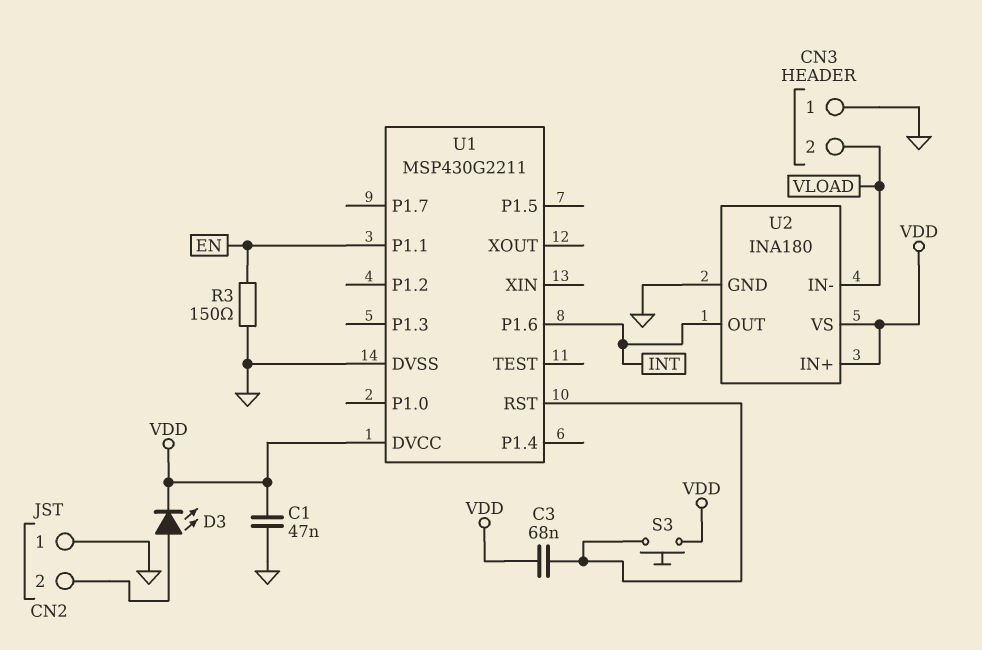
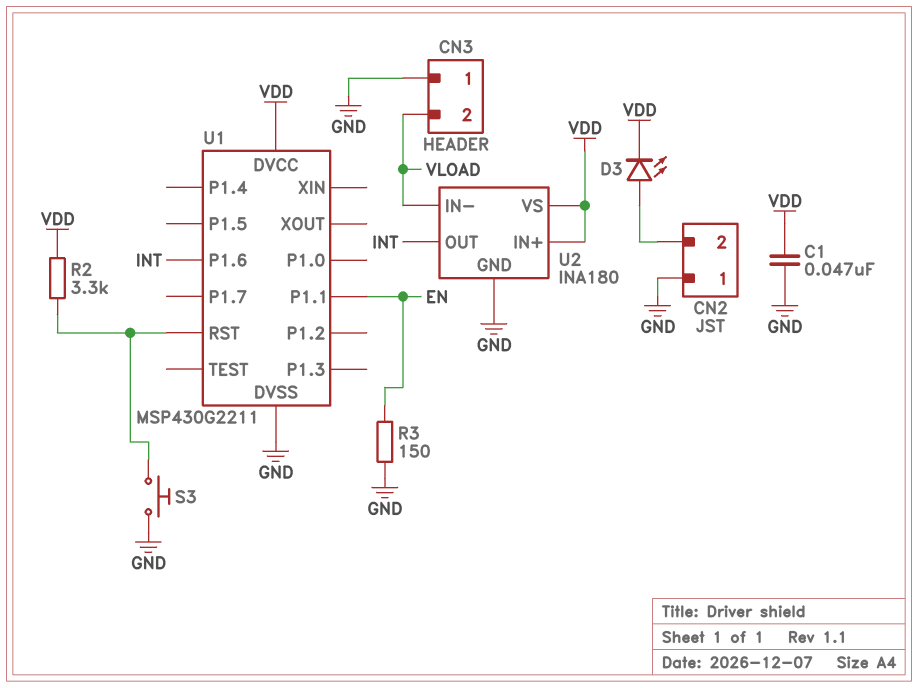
C3: 68nF (U1/RST, VDD) -> none
R2: none -> 3.3k (U1/RST, VDD)
S3: button (U1/RST, VDD) -> button (GND, U1/RST)

